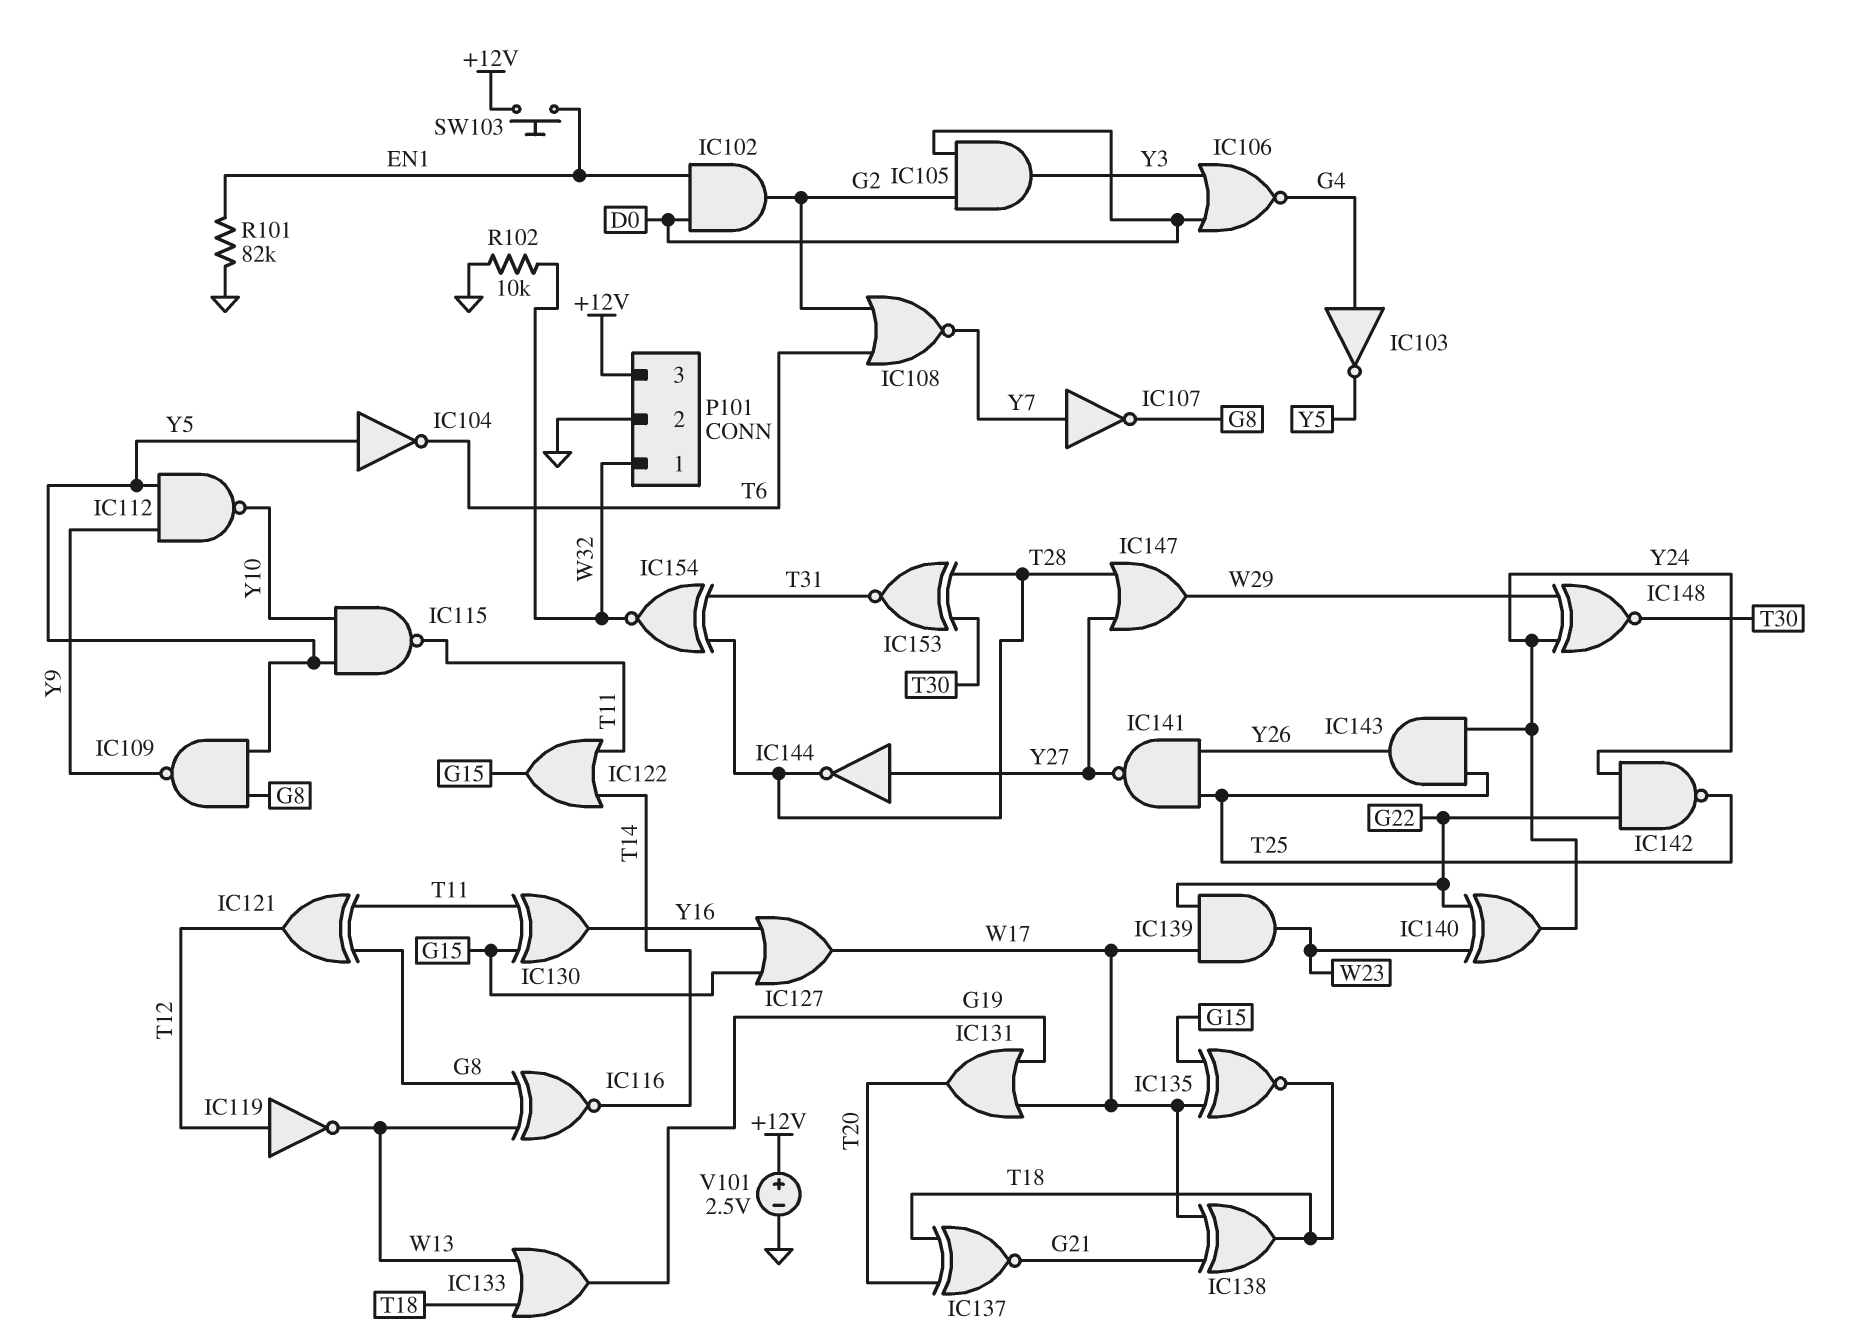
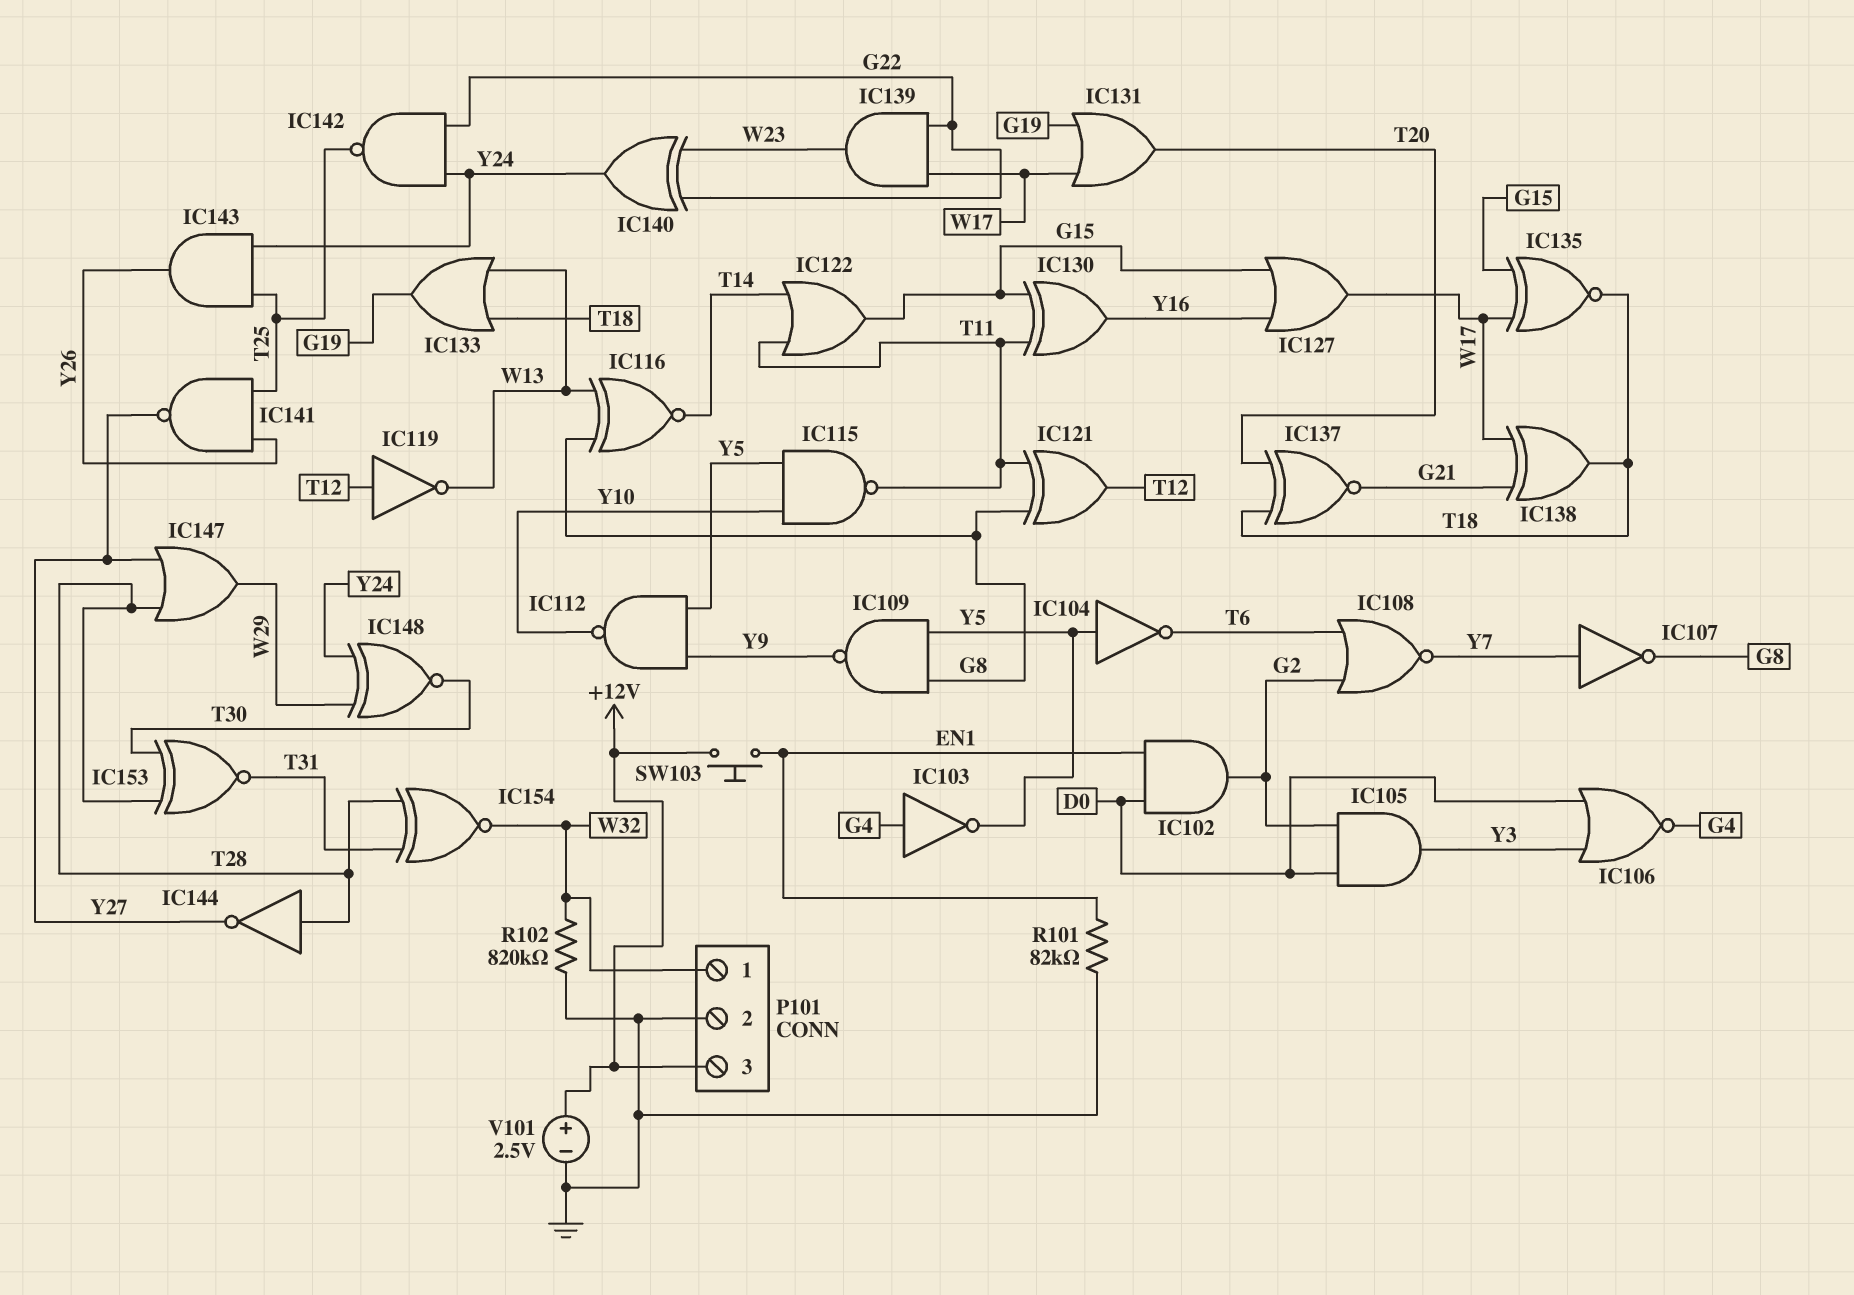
IC144: NOT (in Y27, out T28) -> NOT (in T28, out Y27)
R102: 10k (GND, W32) -> 820k (GND, W32)

